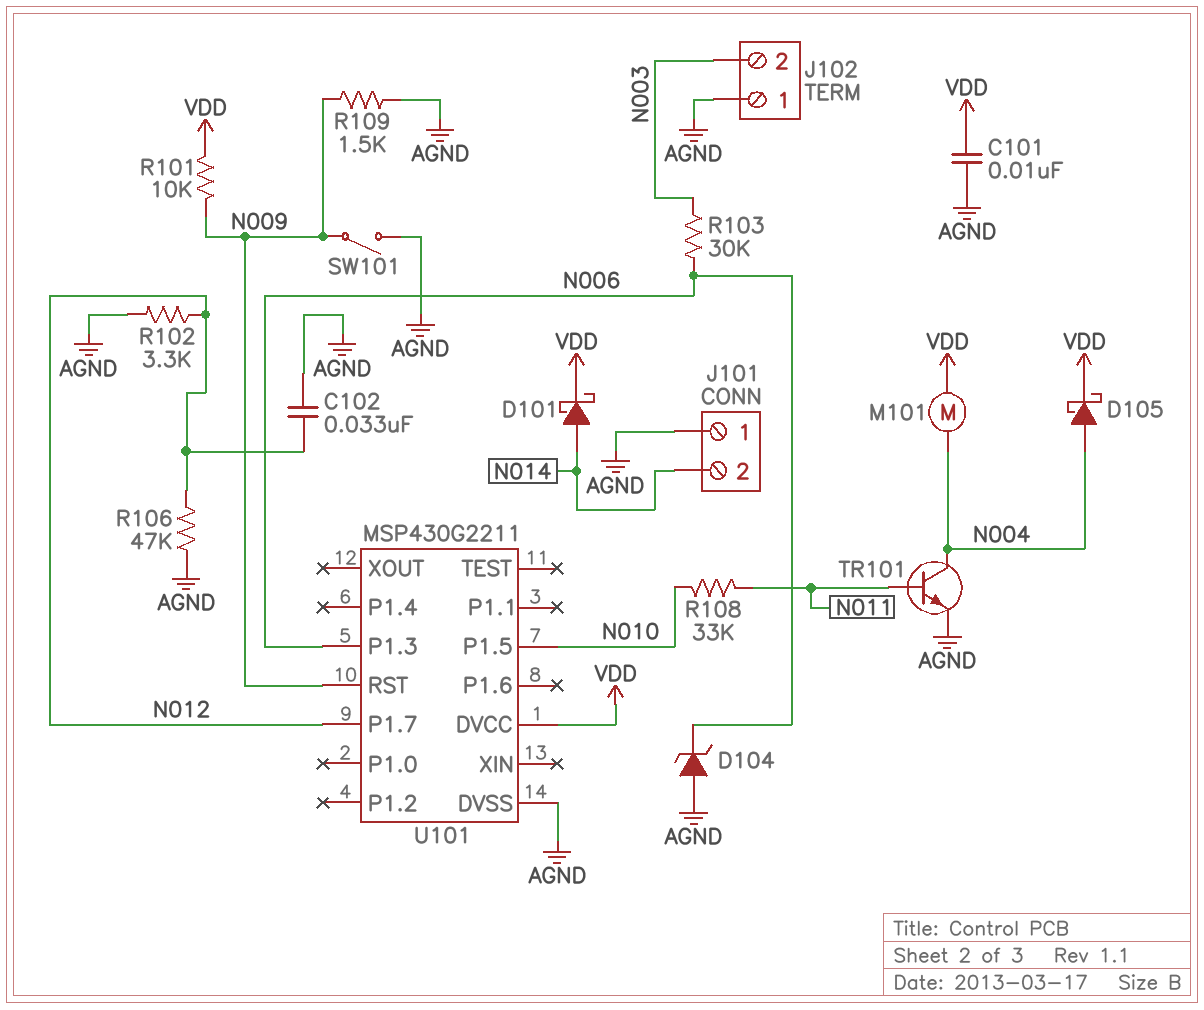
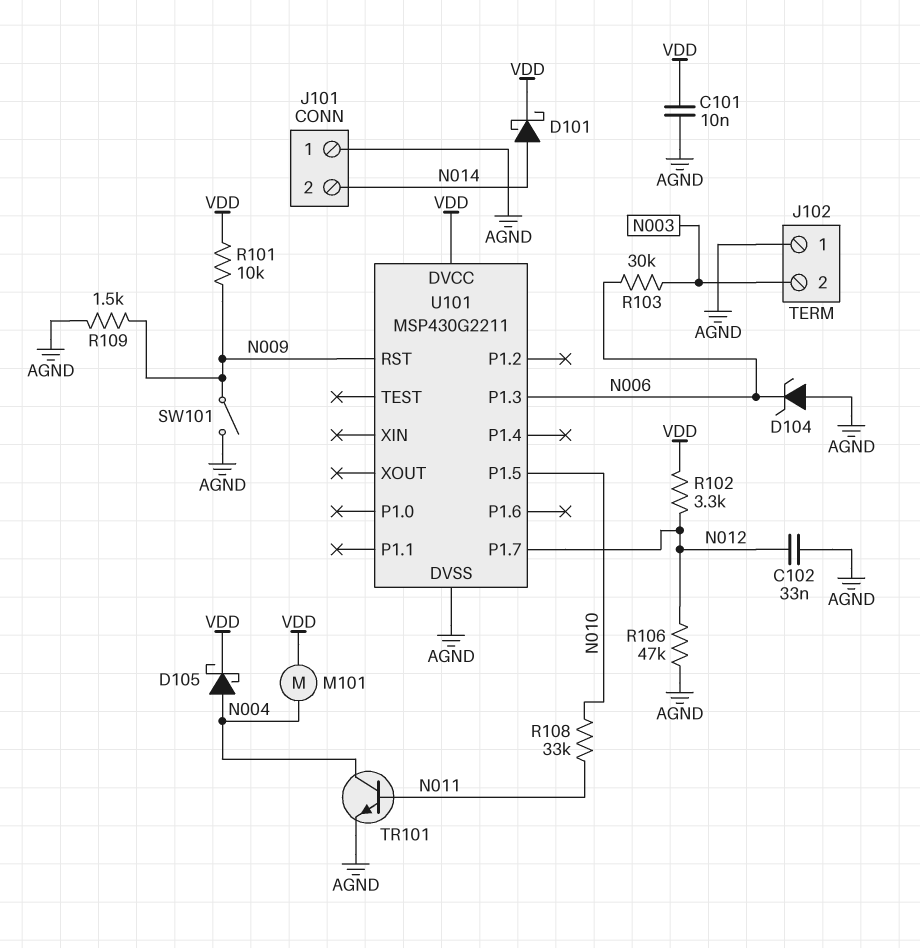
R102: 3.3k (AGND, N012) -> 3.3k (N012, VDD)

